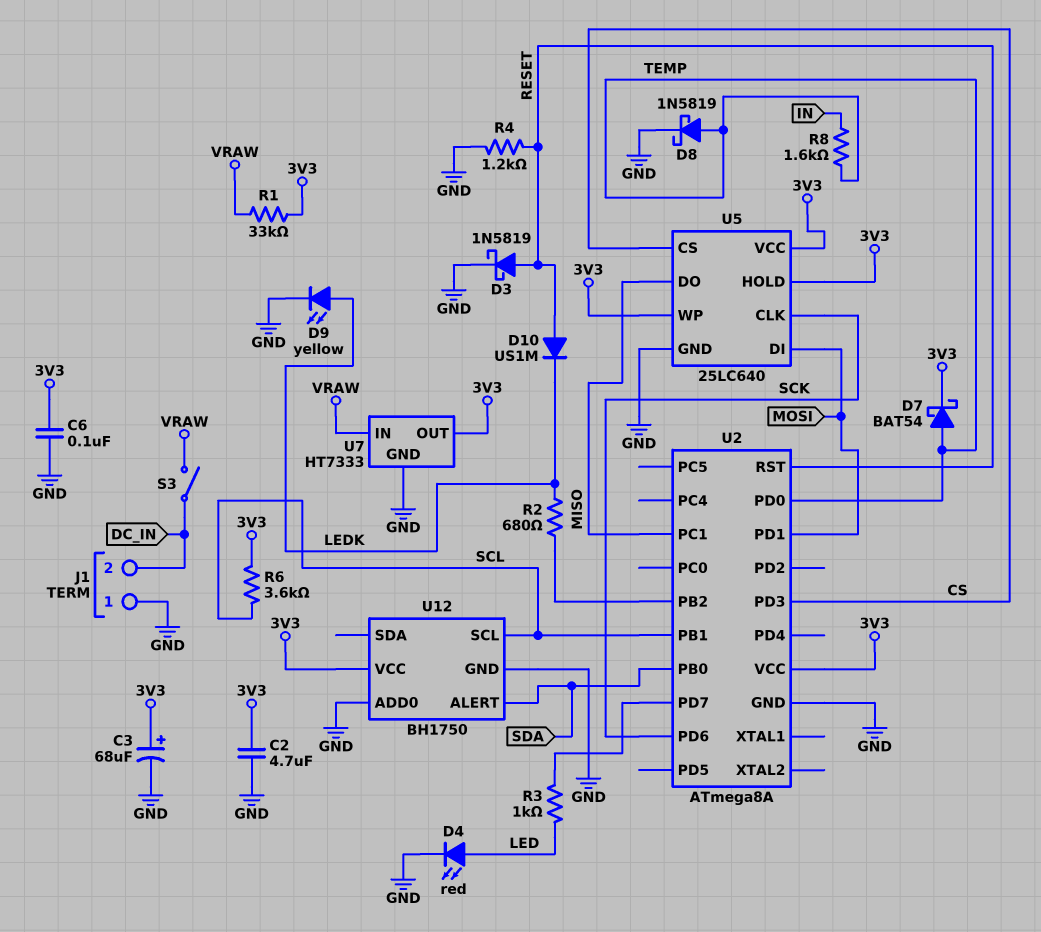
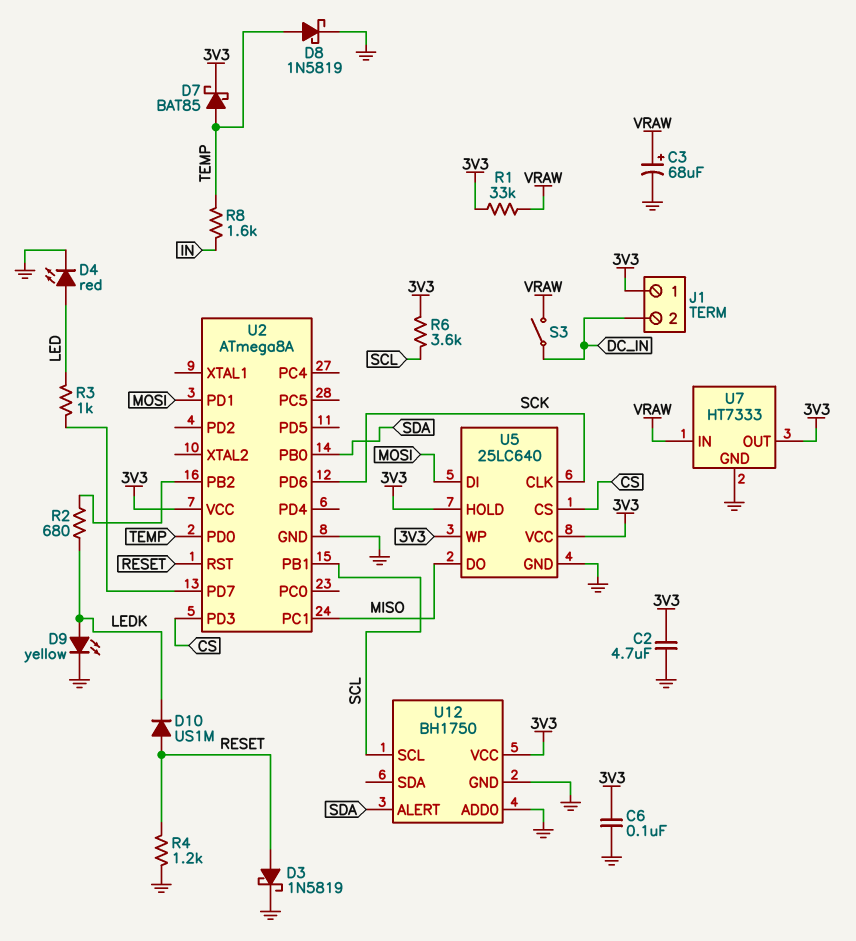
C3: 68uF (plus 3V3, minus GND) -> 68uF (plus VRAW, minus GND)
D7: schottky BAT54 (A TEMP, K 3V3) -> schottky BAT85 (A TEMP, K 3V3)
J1 pin 1: GND -> 3V3

